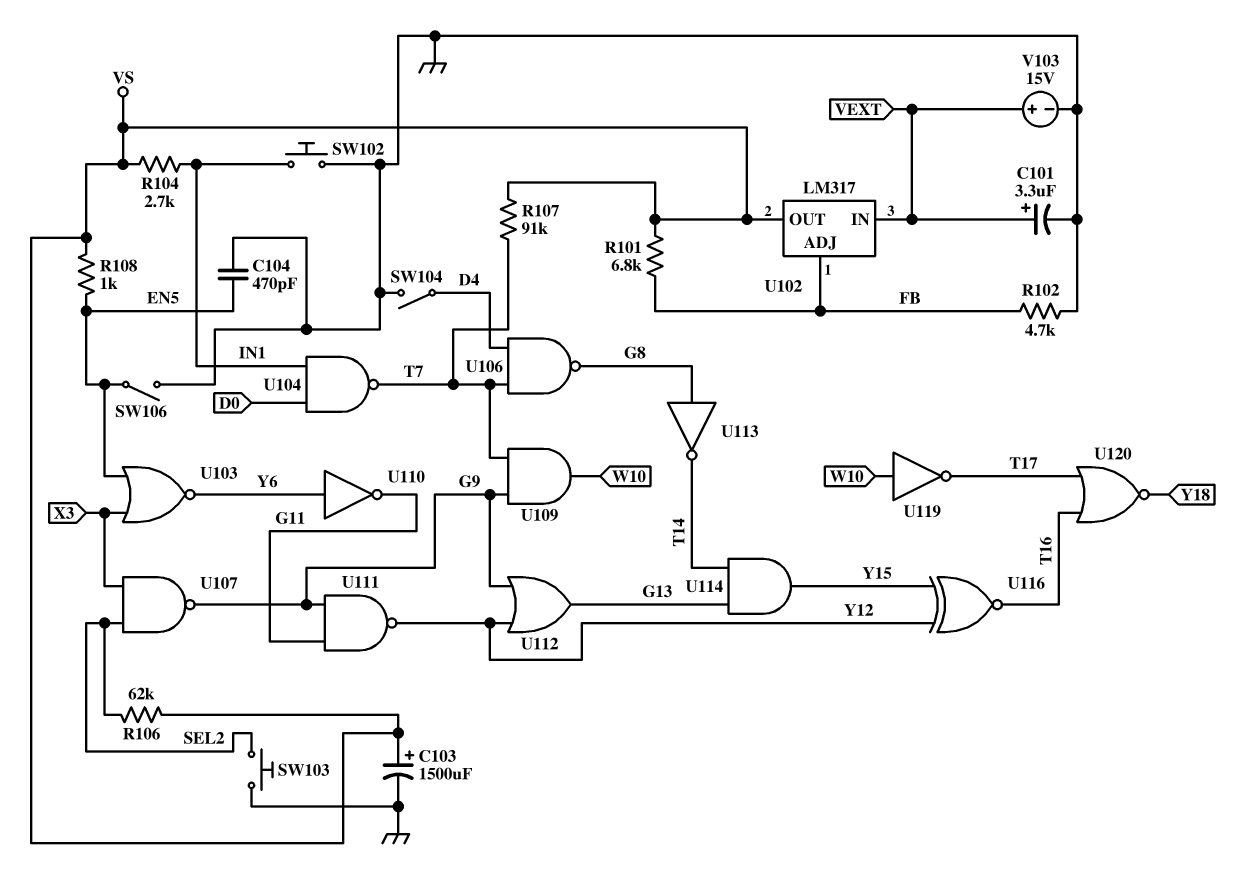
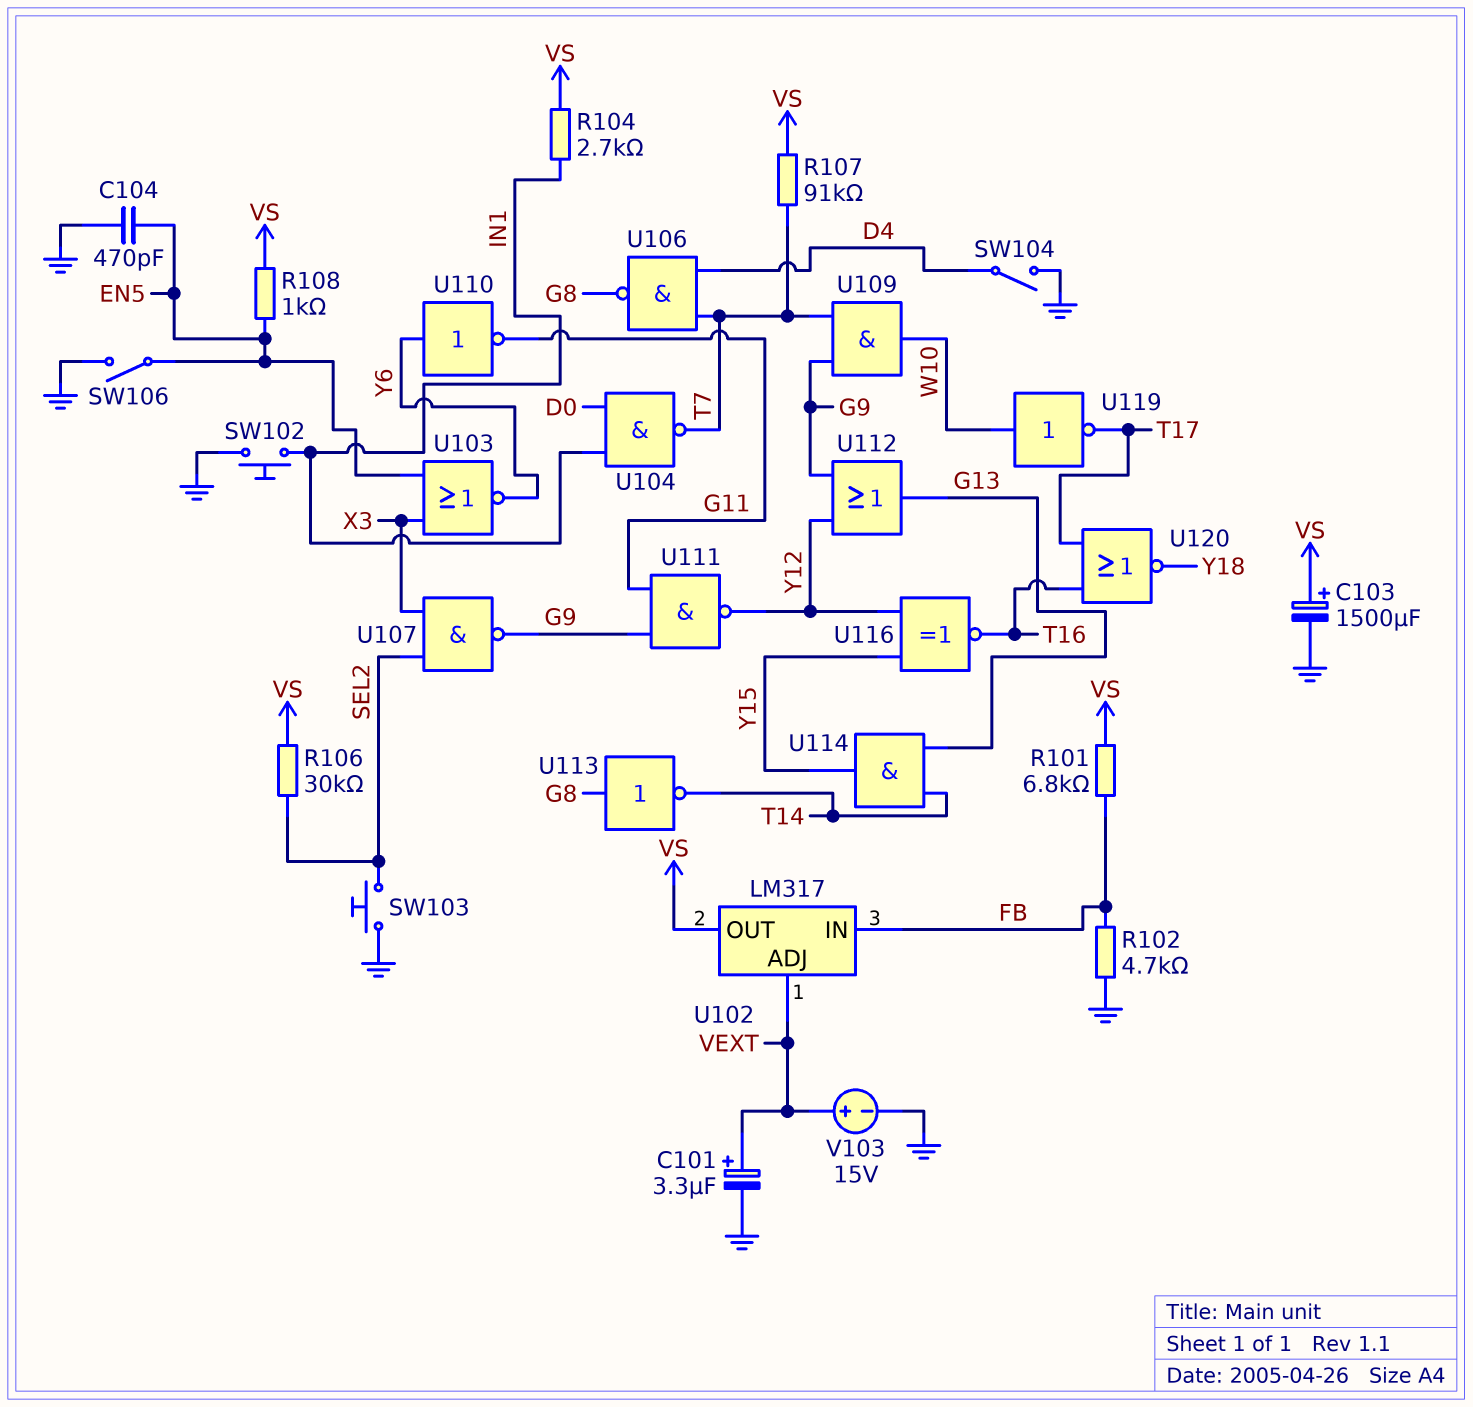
R106: 62k (SEL2, VS) -> 30k (SEL2, VS)
U102 pin ADJ: FB -> VEXT
U102 pin IN: VEXT -> FB

